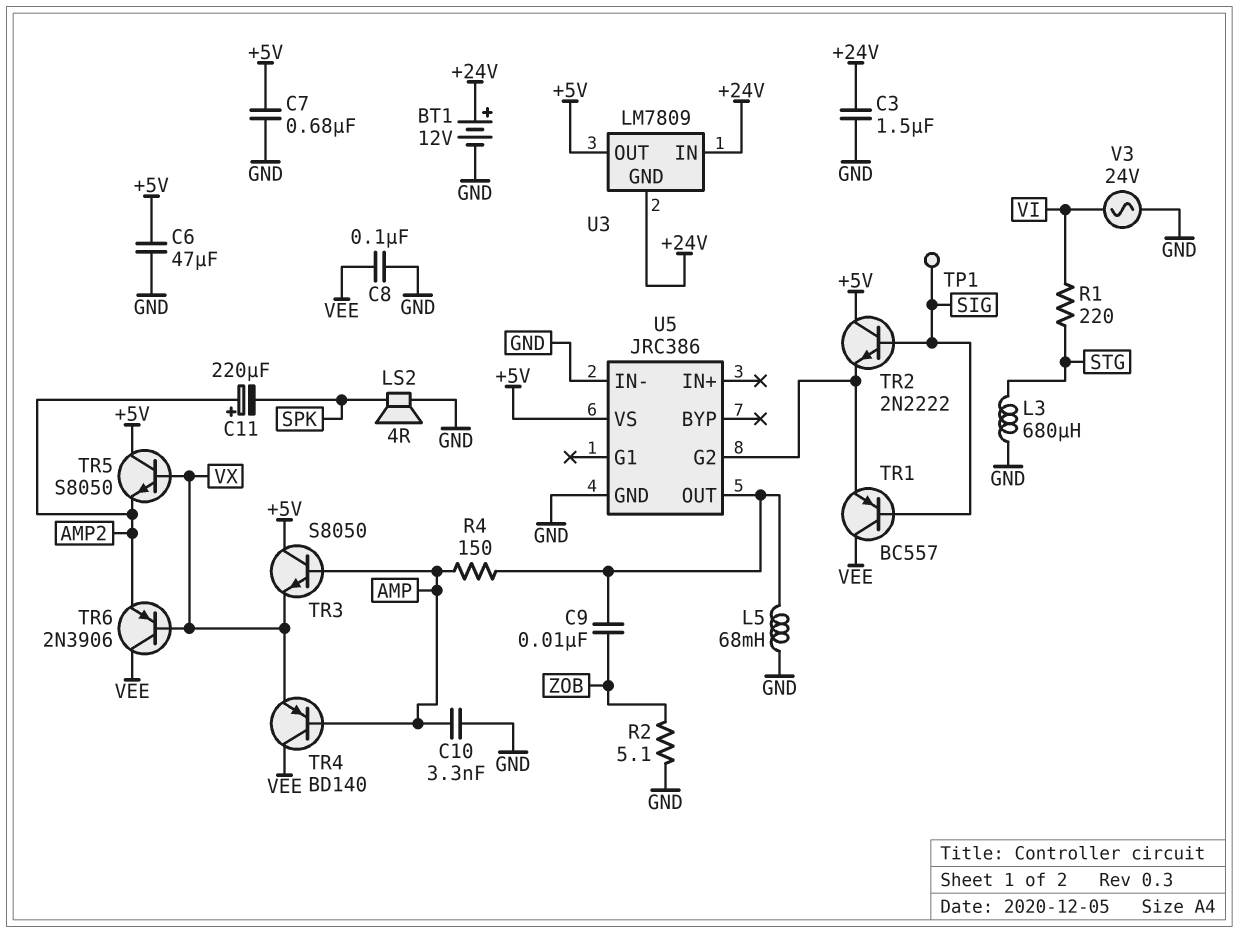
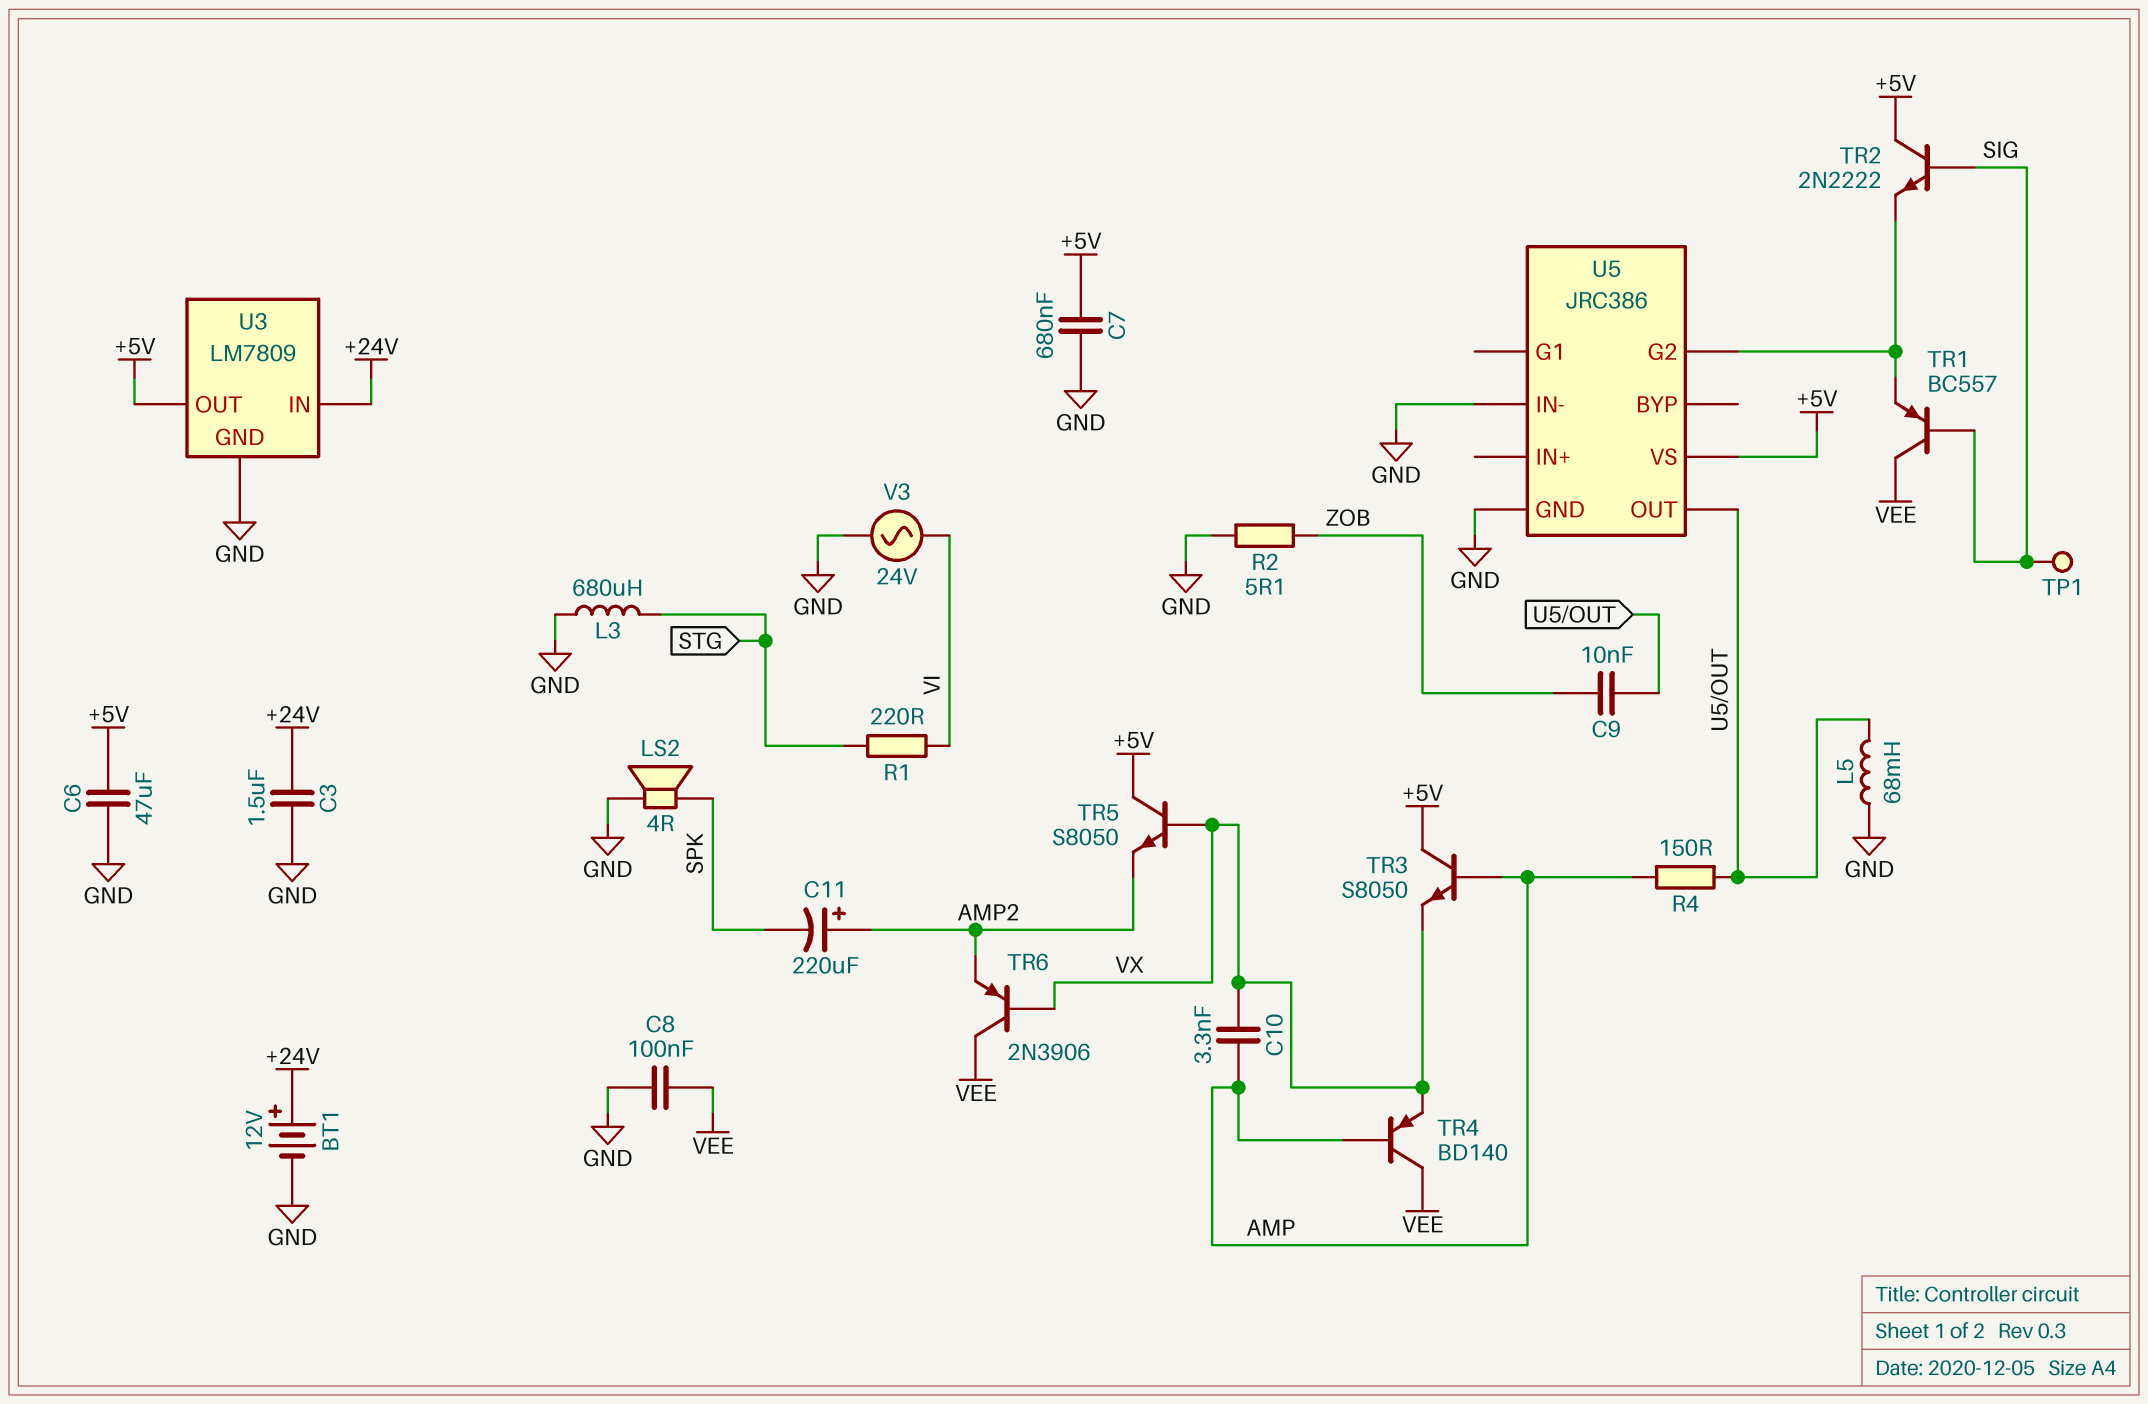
C10: 3.3nF (AMP, GND) -> 3.3nF (AMP, VX)
U3 pin GND: +24V -> GND

